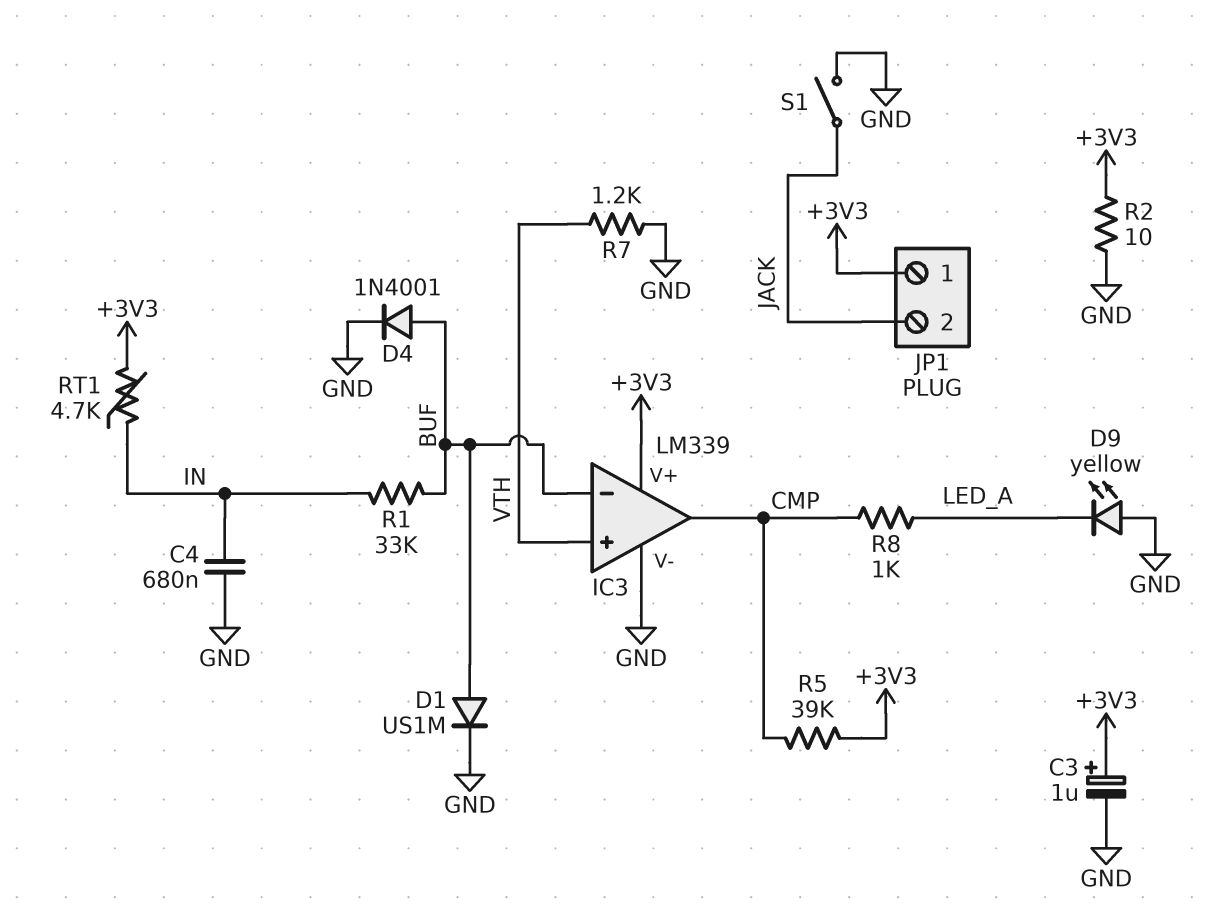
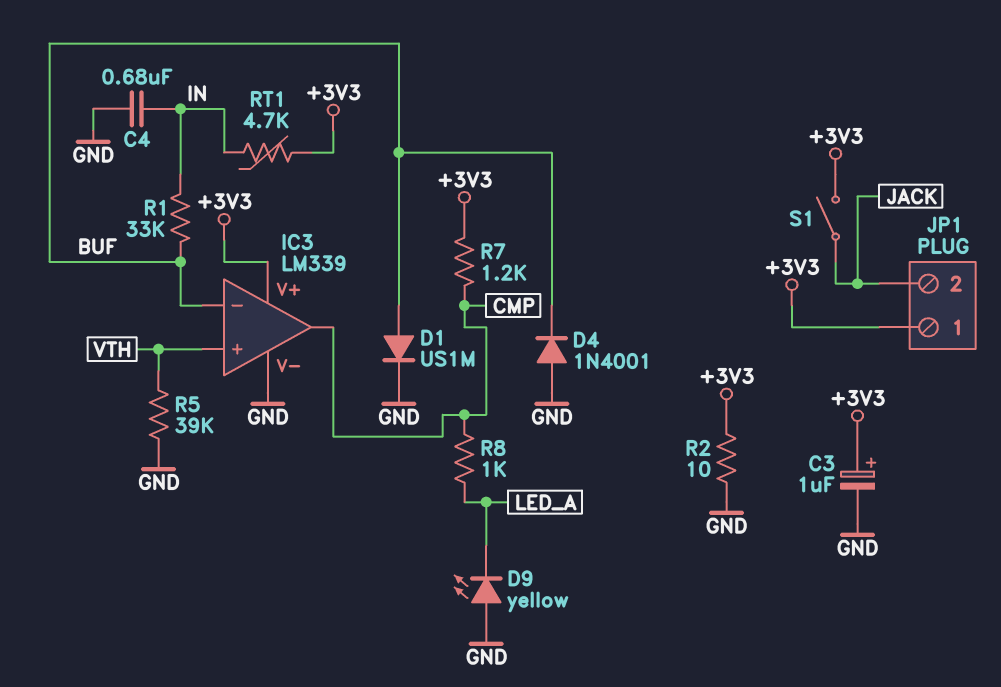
D4: diode 1N4001 (A BUF, K GND) -> diode 1N4001 (A GND, K BUF)
R5: 39k (+3V3, CMP) -> 39k (GND, VTH)
R7: 1.2k (GND, VTH) -> 1.2k (+3V3, CMP)
S1: switch (GND, JACK) -> switch (+3V3, JACK)

